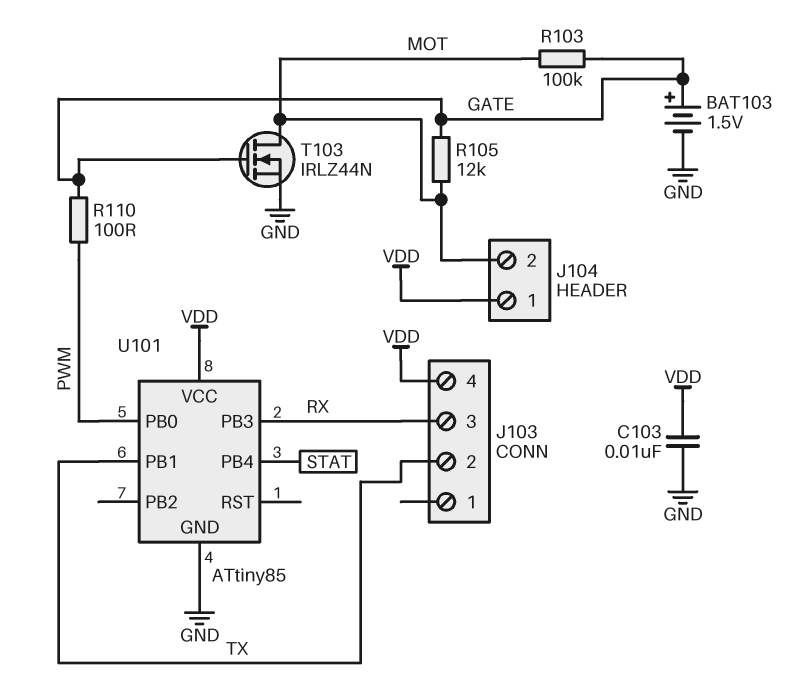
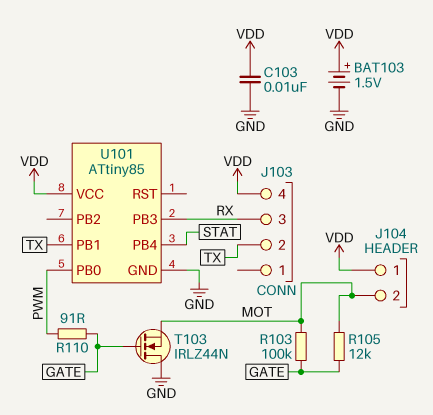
BAT103: 1.5V (plus GATE, minus GND) -> 1.5V (plus VDD, minus GND)
R110: 100 (GATE, PWM) -> 91 (GATE, PWM)
T103: NMOS IRLZ44N (G GATE, D MOT, S GND) -> NMOS IRLZ44N (G GATE, D GND, S MOT)

